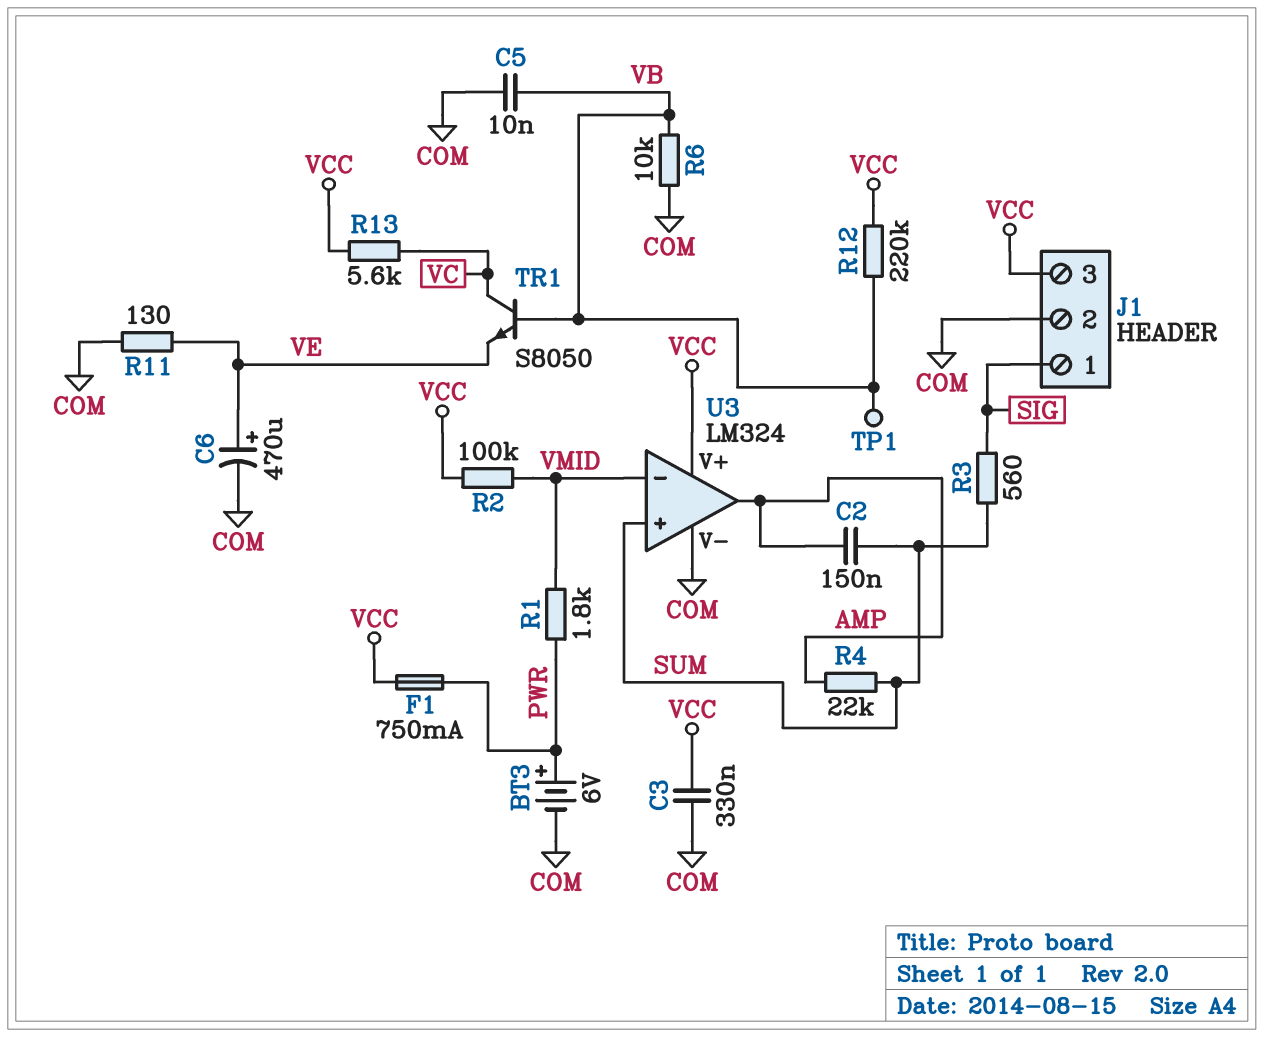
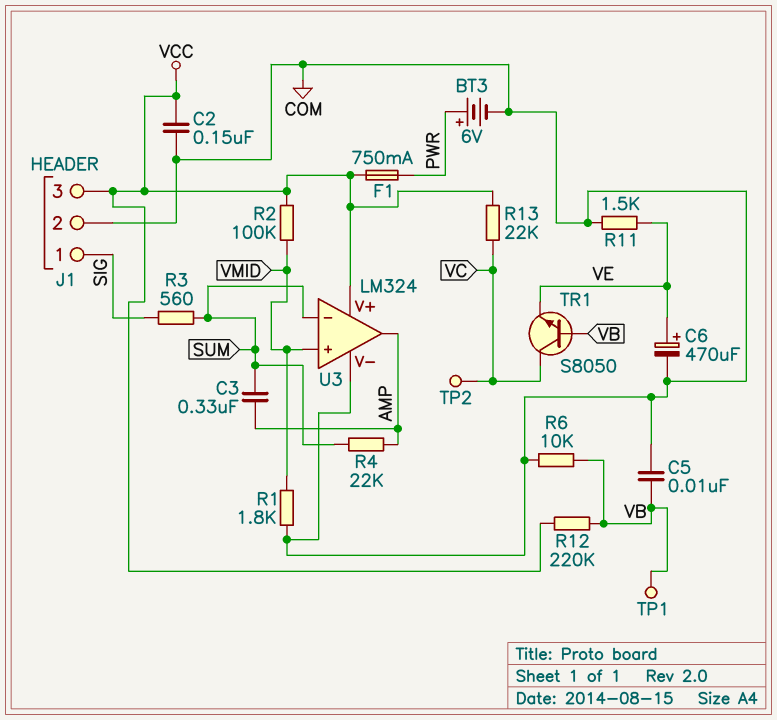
C2: 150nF (AMP, SUM) -> 150nF (COM, VCC)
C3: 330nF (COM, VCC) -> 330nF (AMP, SUM)
R1: 1.8k (PWR, VMID) -> 1.8k (COM, VMID)
R11: 130 (COM, VE) -> 1.5k (COM, VE)
R13: 5.6k (VC, VCC) -> 22k (VC, VCC)
TP2: none -> test point (VC)
U3 pin in+: SUM -> VMID
U3 pin in-: VMID -> SUM

